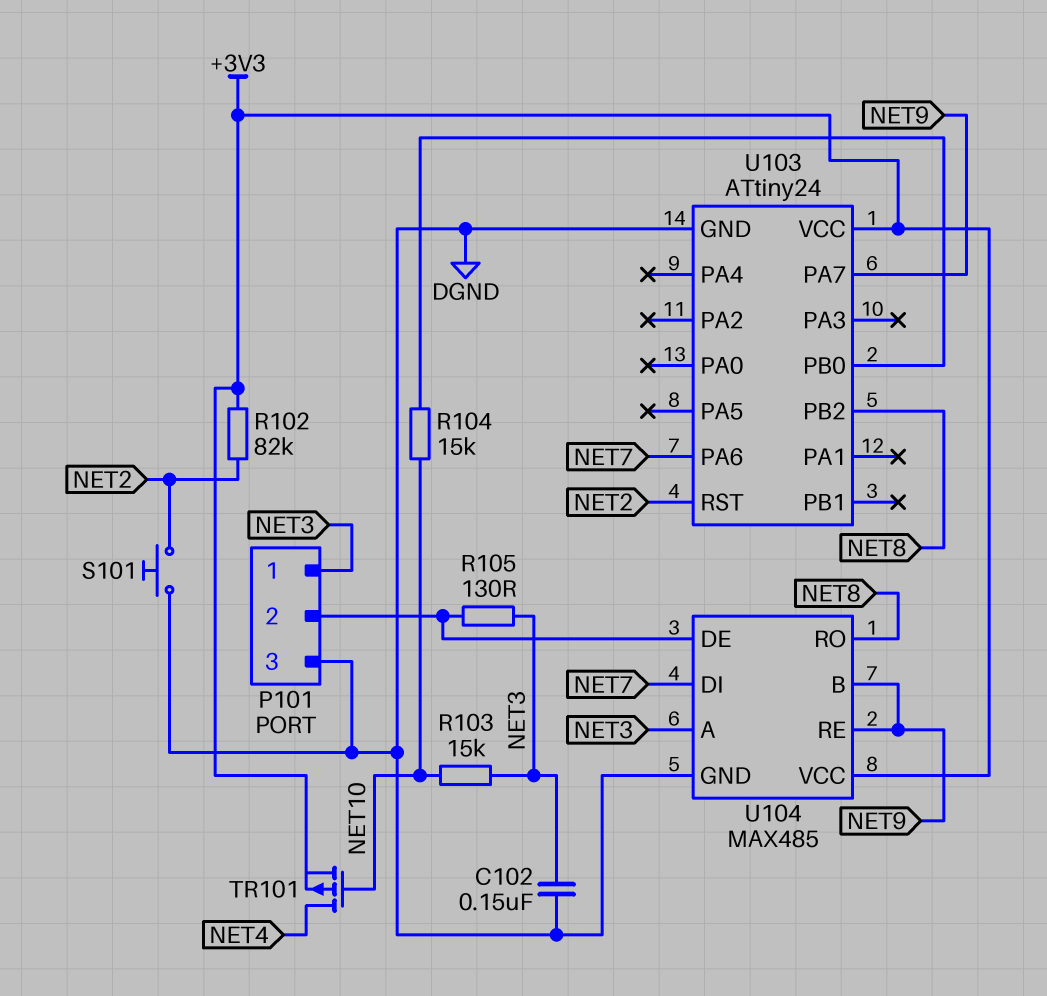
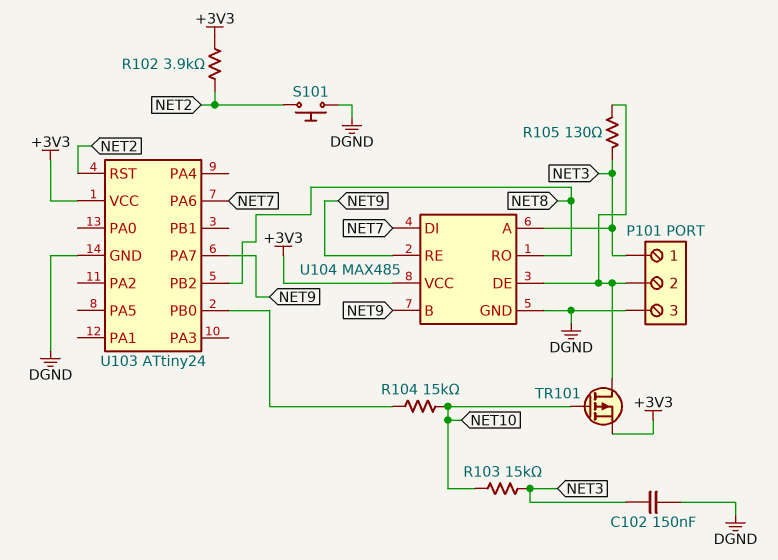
R102: 82k (+3V3, NET2) -> 3.9k (+3V3, NET2)
TR101: PMOS (G NET10, D NET4, S +3V3) -> PMOS (G NET10, D P101/2, S +3V3)

